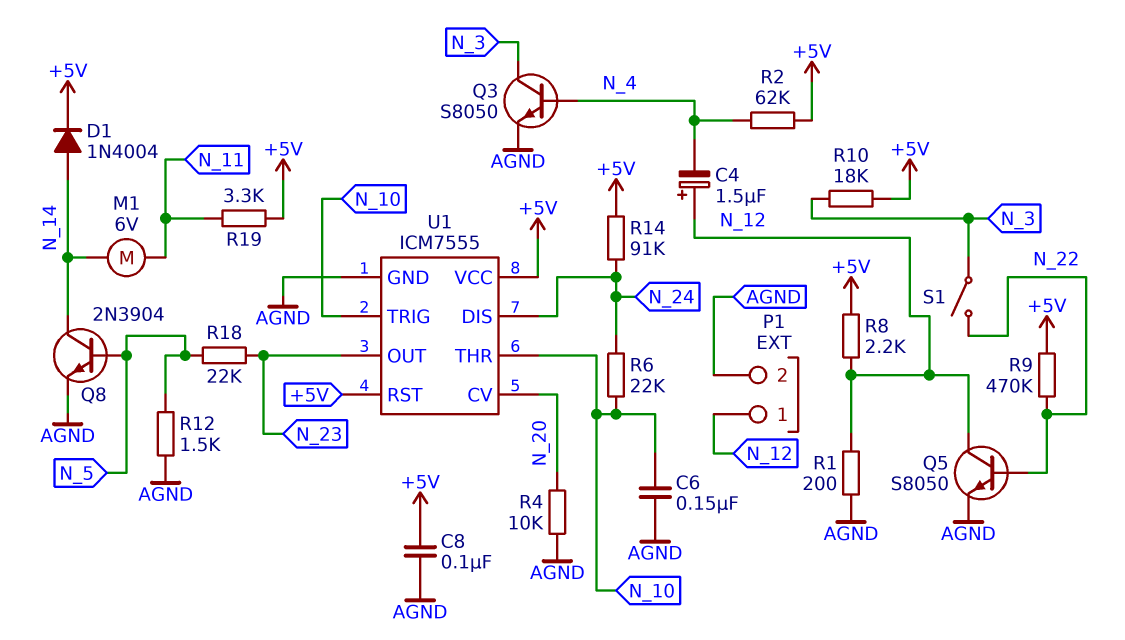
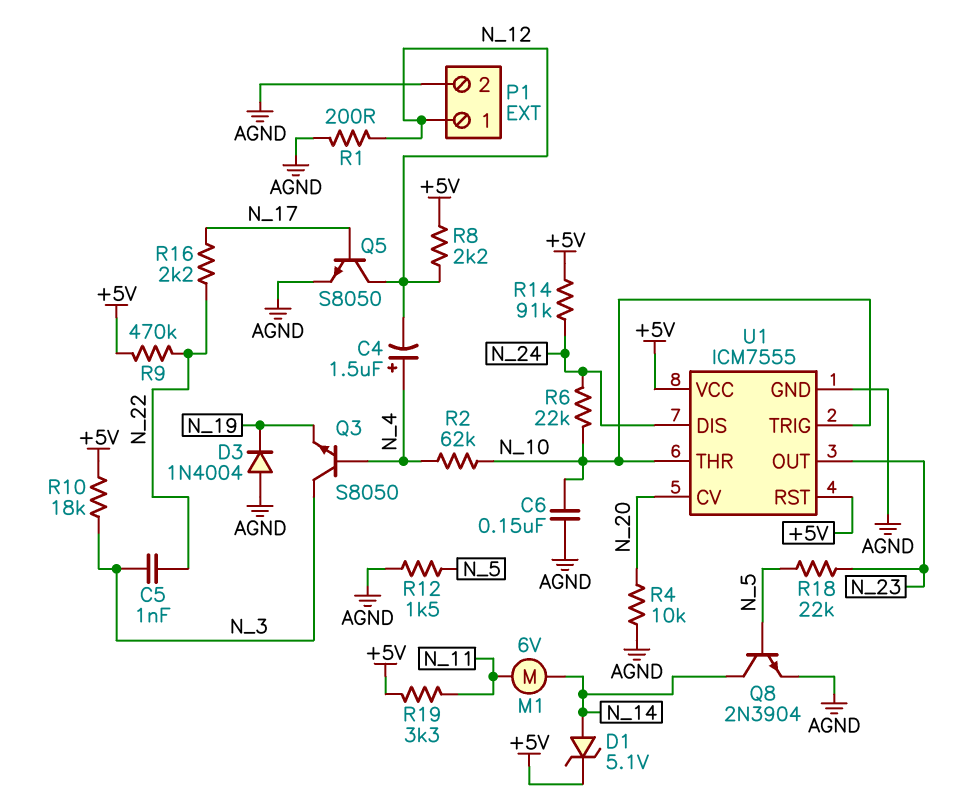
C4: 1.5uF (plus N_12, minus N_4) -> 1.5uF (plus N_4, minus N_12)
C5: none -> 1nF (N_3, N_22)
C8: 100nF (+5V, AGND) -> none
D1: diode 1N4004 (A N_14, K +5V) -> zener 5.1V (A N_14, K +5V)
D3: none -> diode 1N4004 (A AGND, K N_19)
Q3: NPN S8050 (B N_4, C N_3, E AGND) -> NPN S8050 (B N_4, C N_3, E N_19)
Q5: NPN S8050 (B N_22, C N_12, E AGND) -> NPN S8050 (B N_17, C N_12, E AGND)
R2: 62k (+5V, N_4) -> 62k (N_4, N_10)
R16: none -> 2.2k (N_17, N_22)
S1: switch (N_3, N_22) -> none

